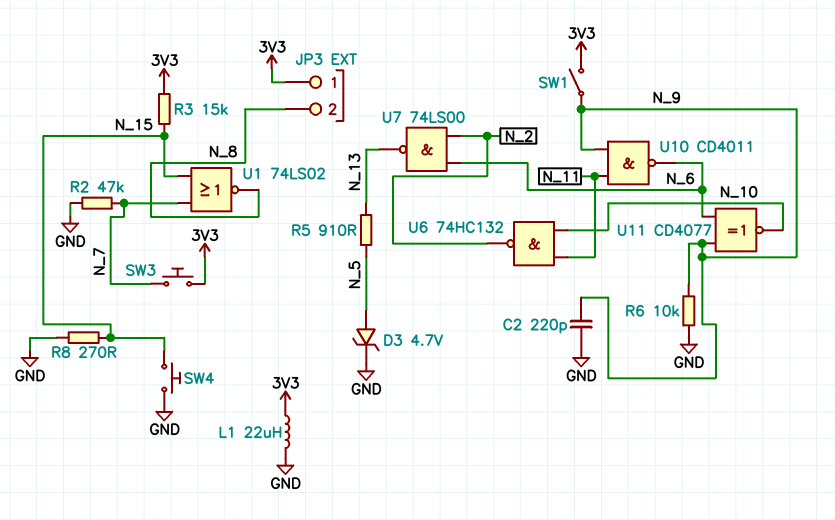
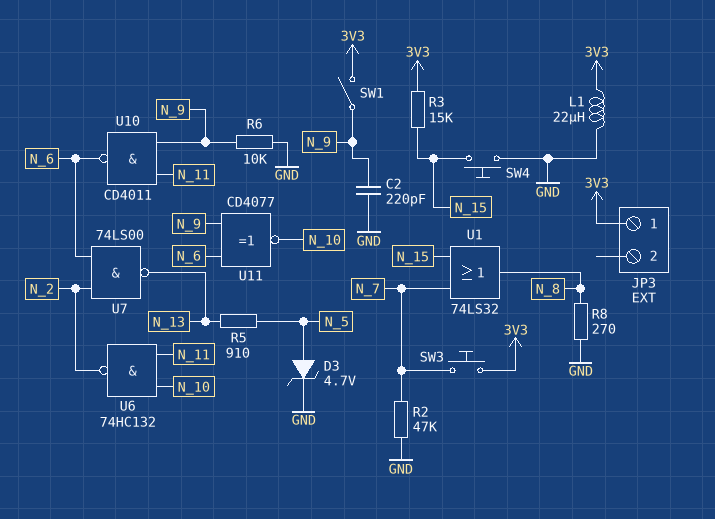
JP3 pin 2: N_8 -> none
R8: 270 (GND, N_15) -> 270 (GND, N_8)
U1: NOR 74LS02 (in N_7, in N_15, out N_8) -> OR 74LS32 (in N_7, in N_15, out N_8)

